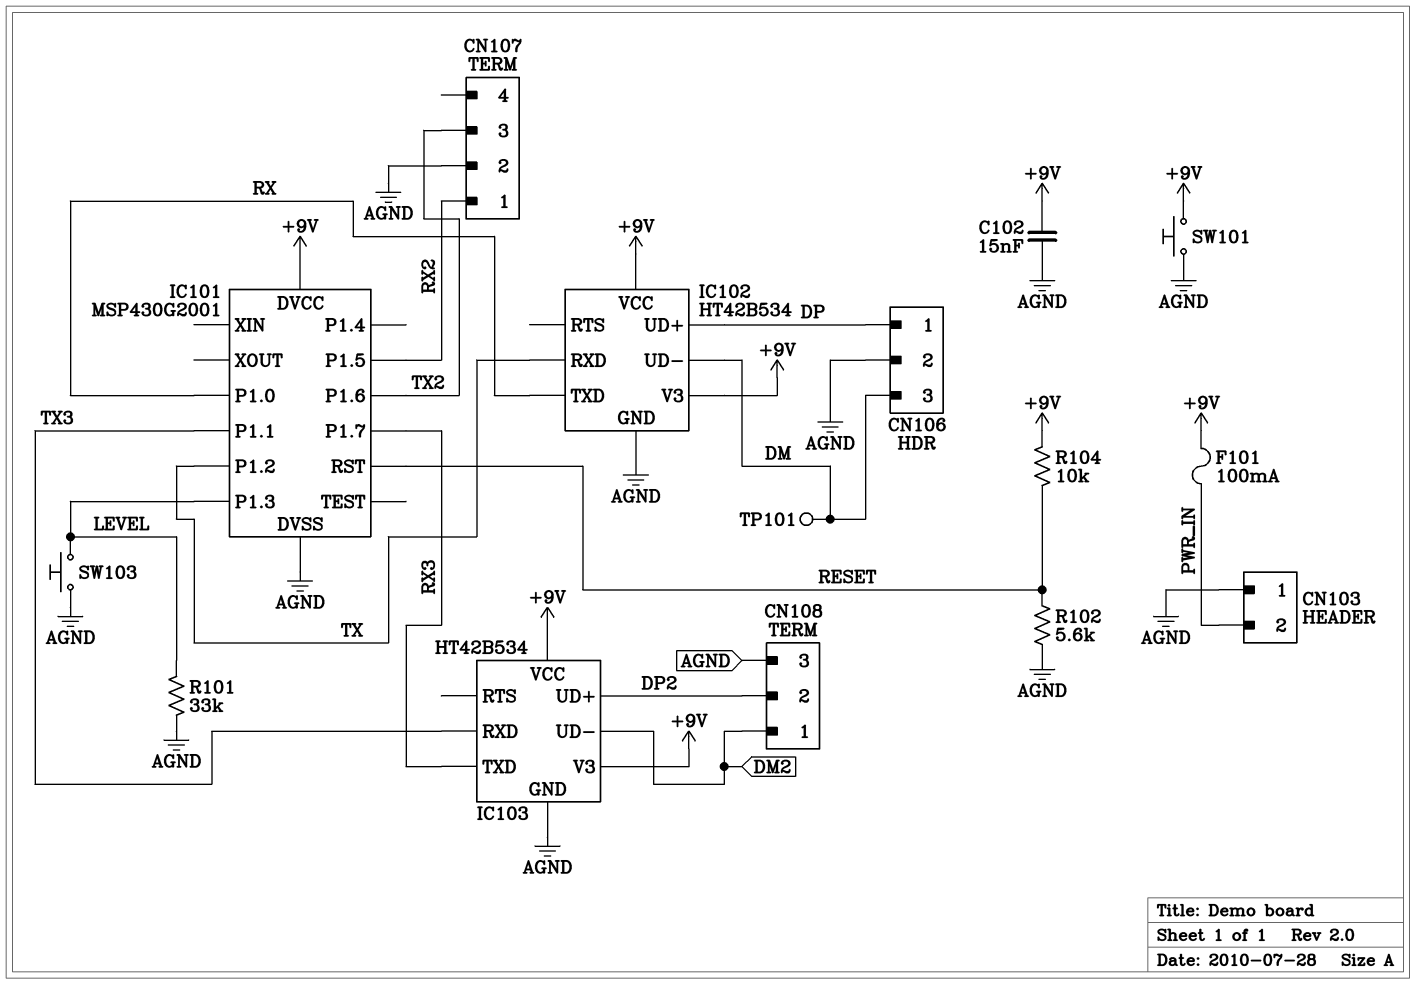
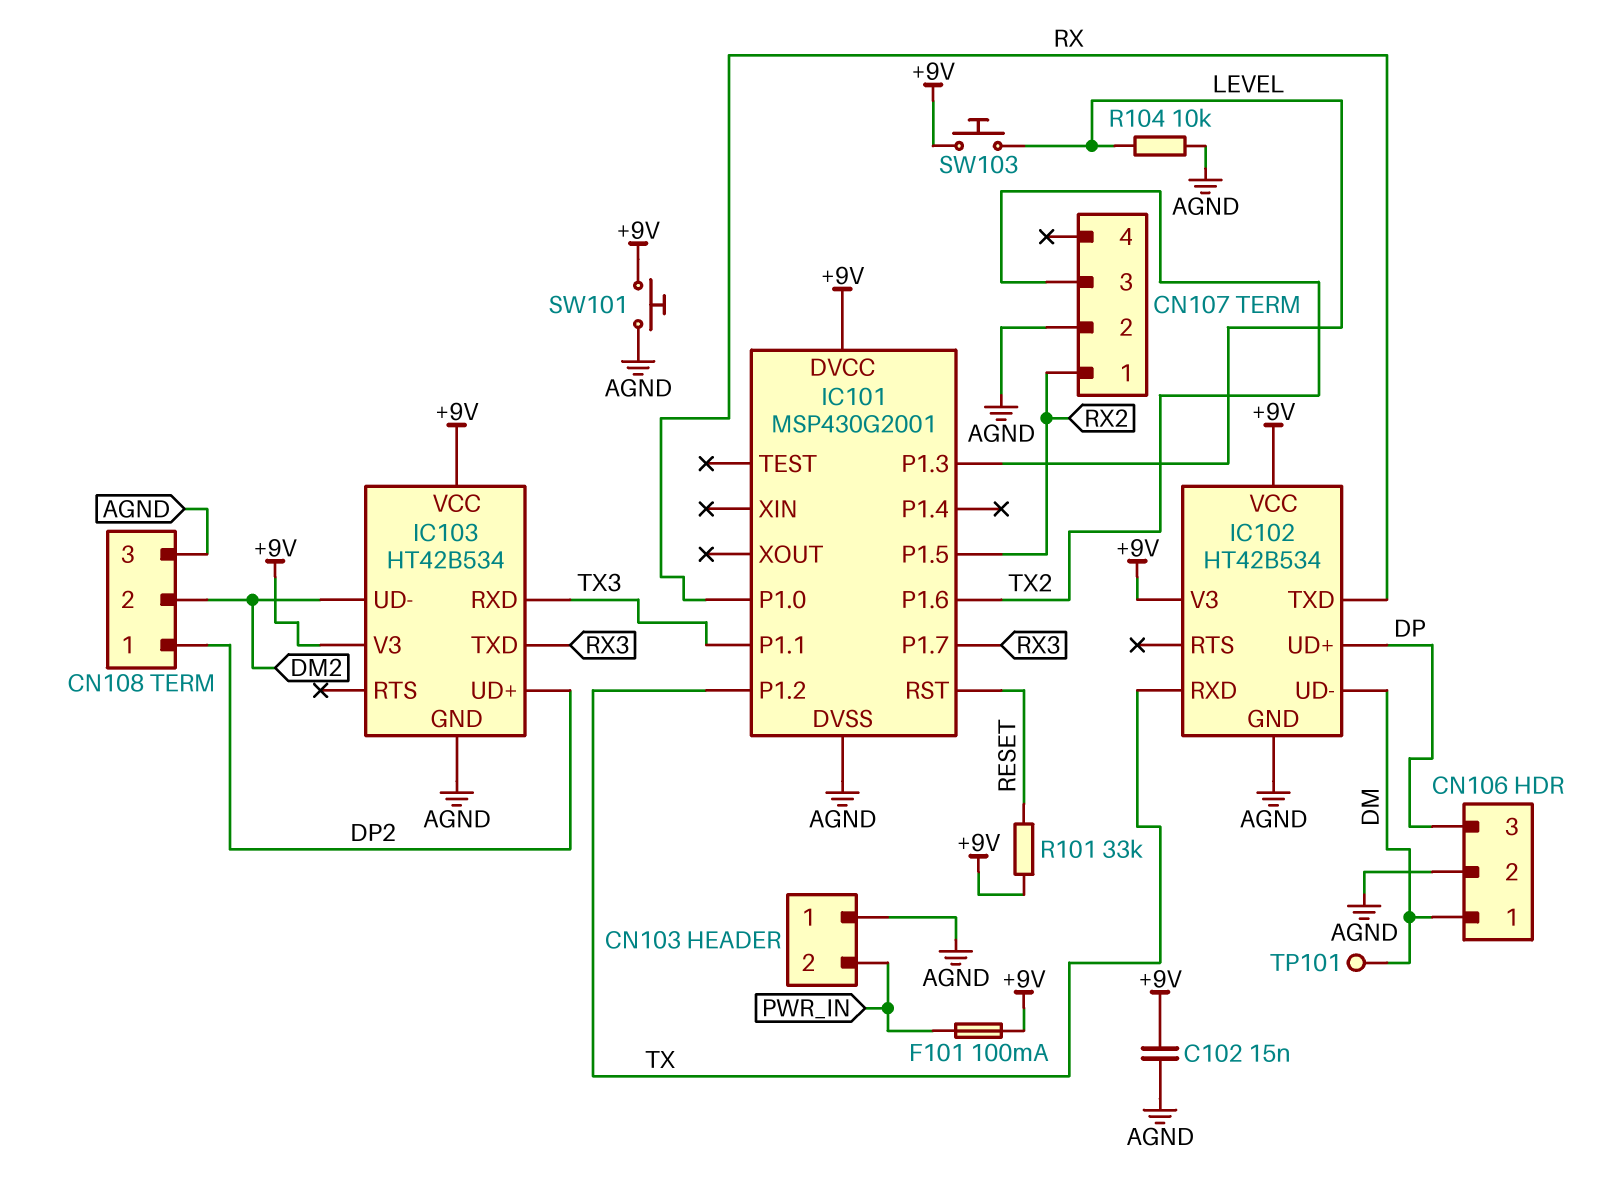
CN106 pin 1: DP -> DM
CN106 pin 3: DM -> DP
CN108 pin 1: DM2 -> DP2
CN108 pin 2: DP2 -> DM2
R101: 33k (AGND, LEVEL) -> 33k (+9V, RESET)
R102: 5.6k (AGND, RESET) -> none
R104: 10k (+9V, RESET) -> 10k (AGND, LEVEL)
SW103: button (AGND, LEVEL) -> button (+9V, LEVEL)

